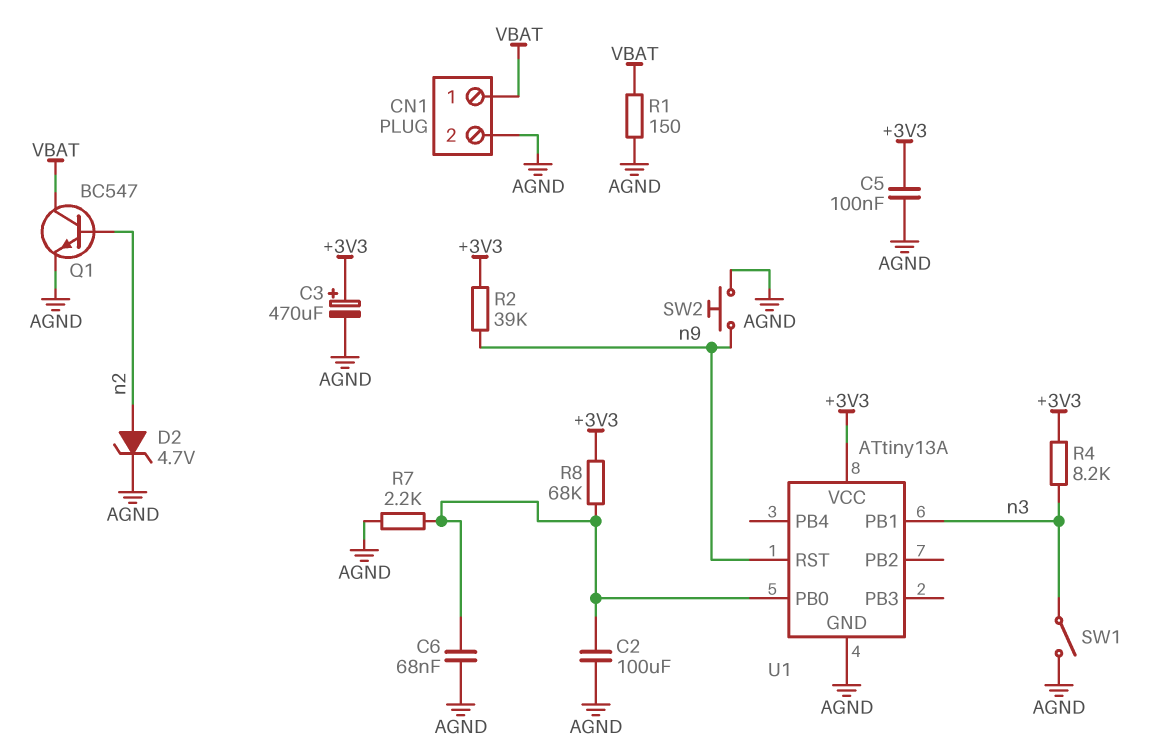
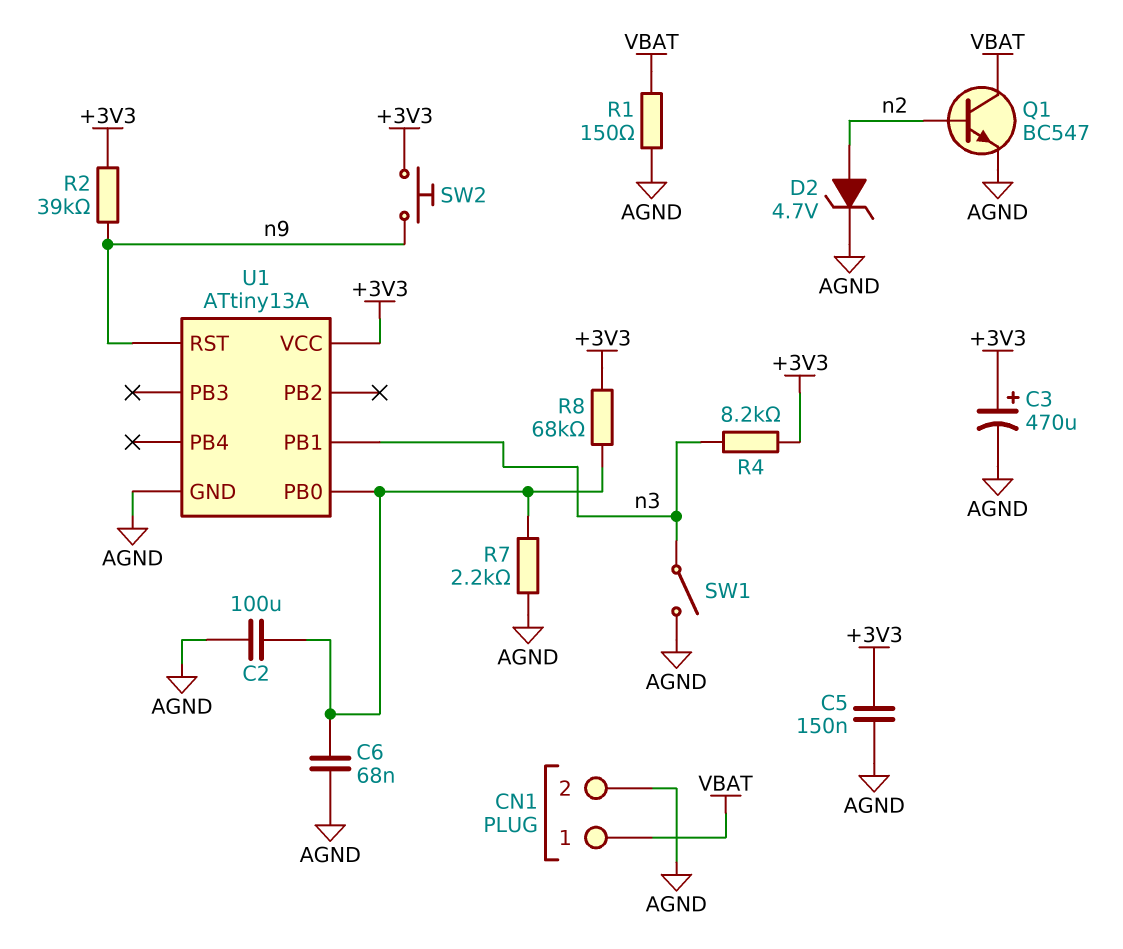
C5: 100nF (+3V3, AGND) -> 150nF (+3V3, AGND)
SW2: button (AGND, n9) -> button (+3V3, n9)

